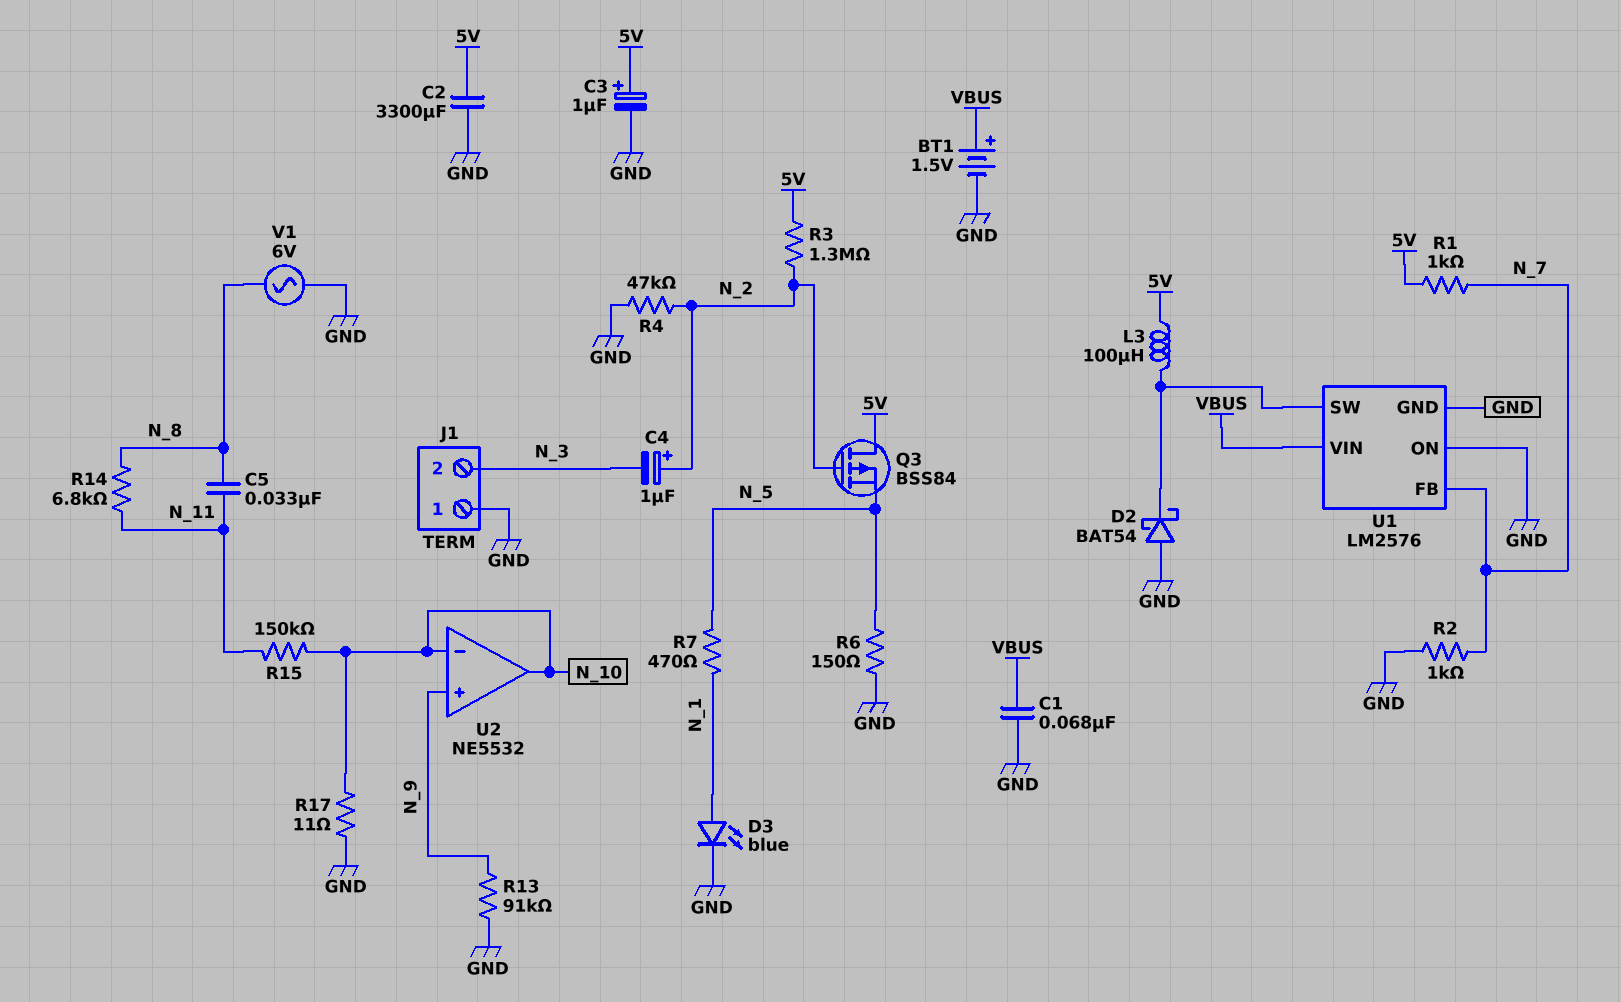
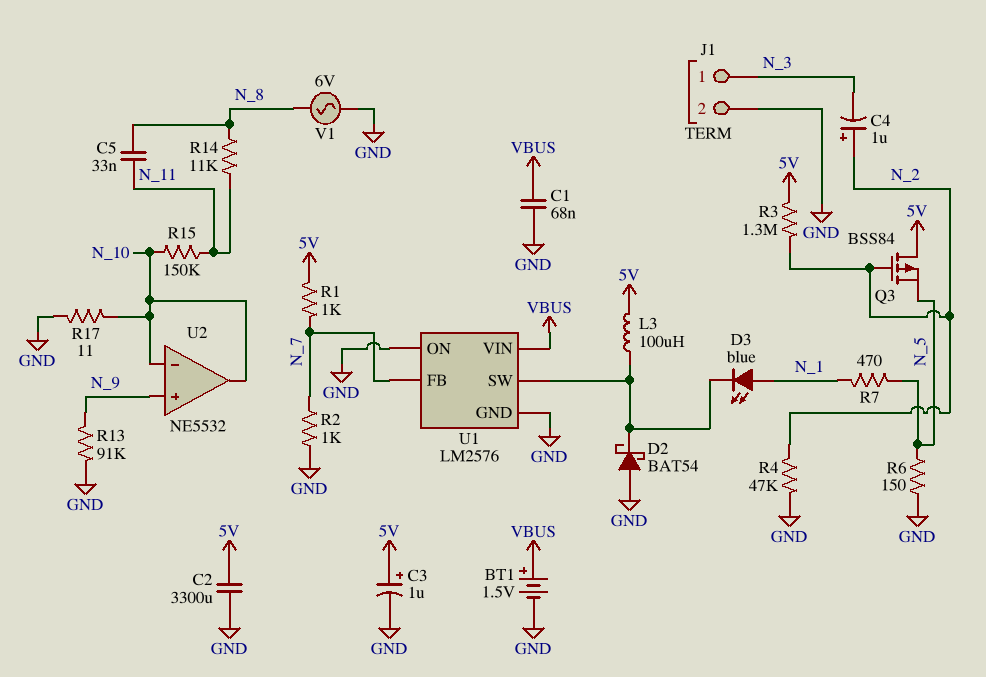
D3: LED blue (A N_1, K GND) -> LED blue (A N_1, K U1/SW)
J1 pin 1: GND -> N_3
J1 pin 2: N_3 -> GND
R14: 6.8k (N_8, N_11) -> 11k (N_8, N_11)

